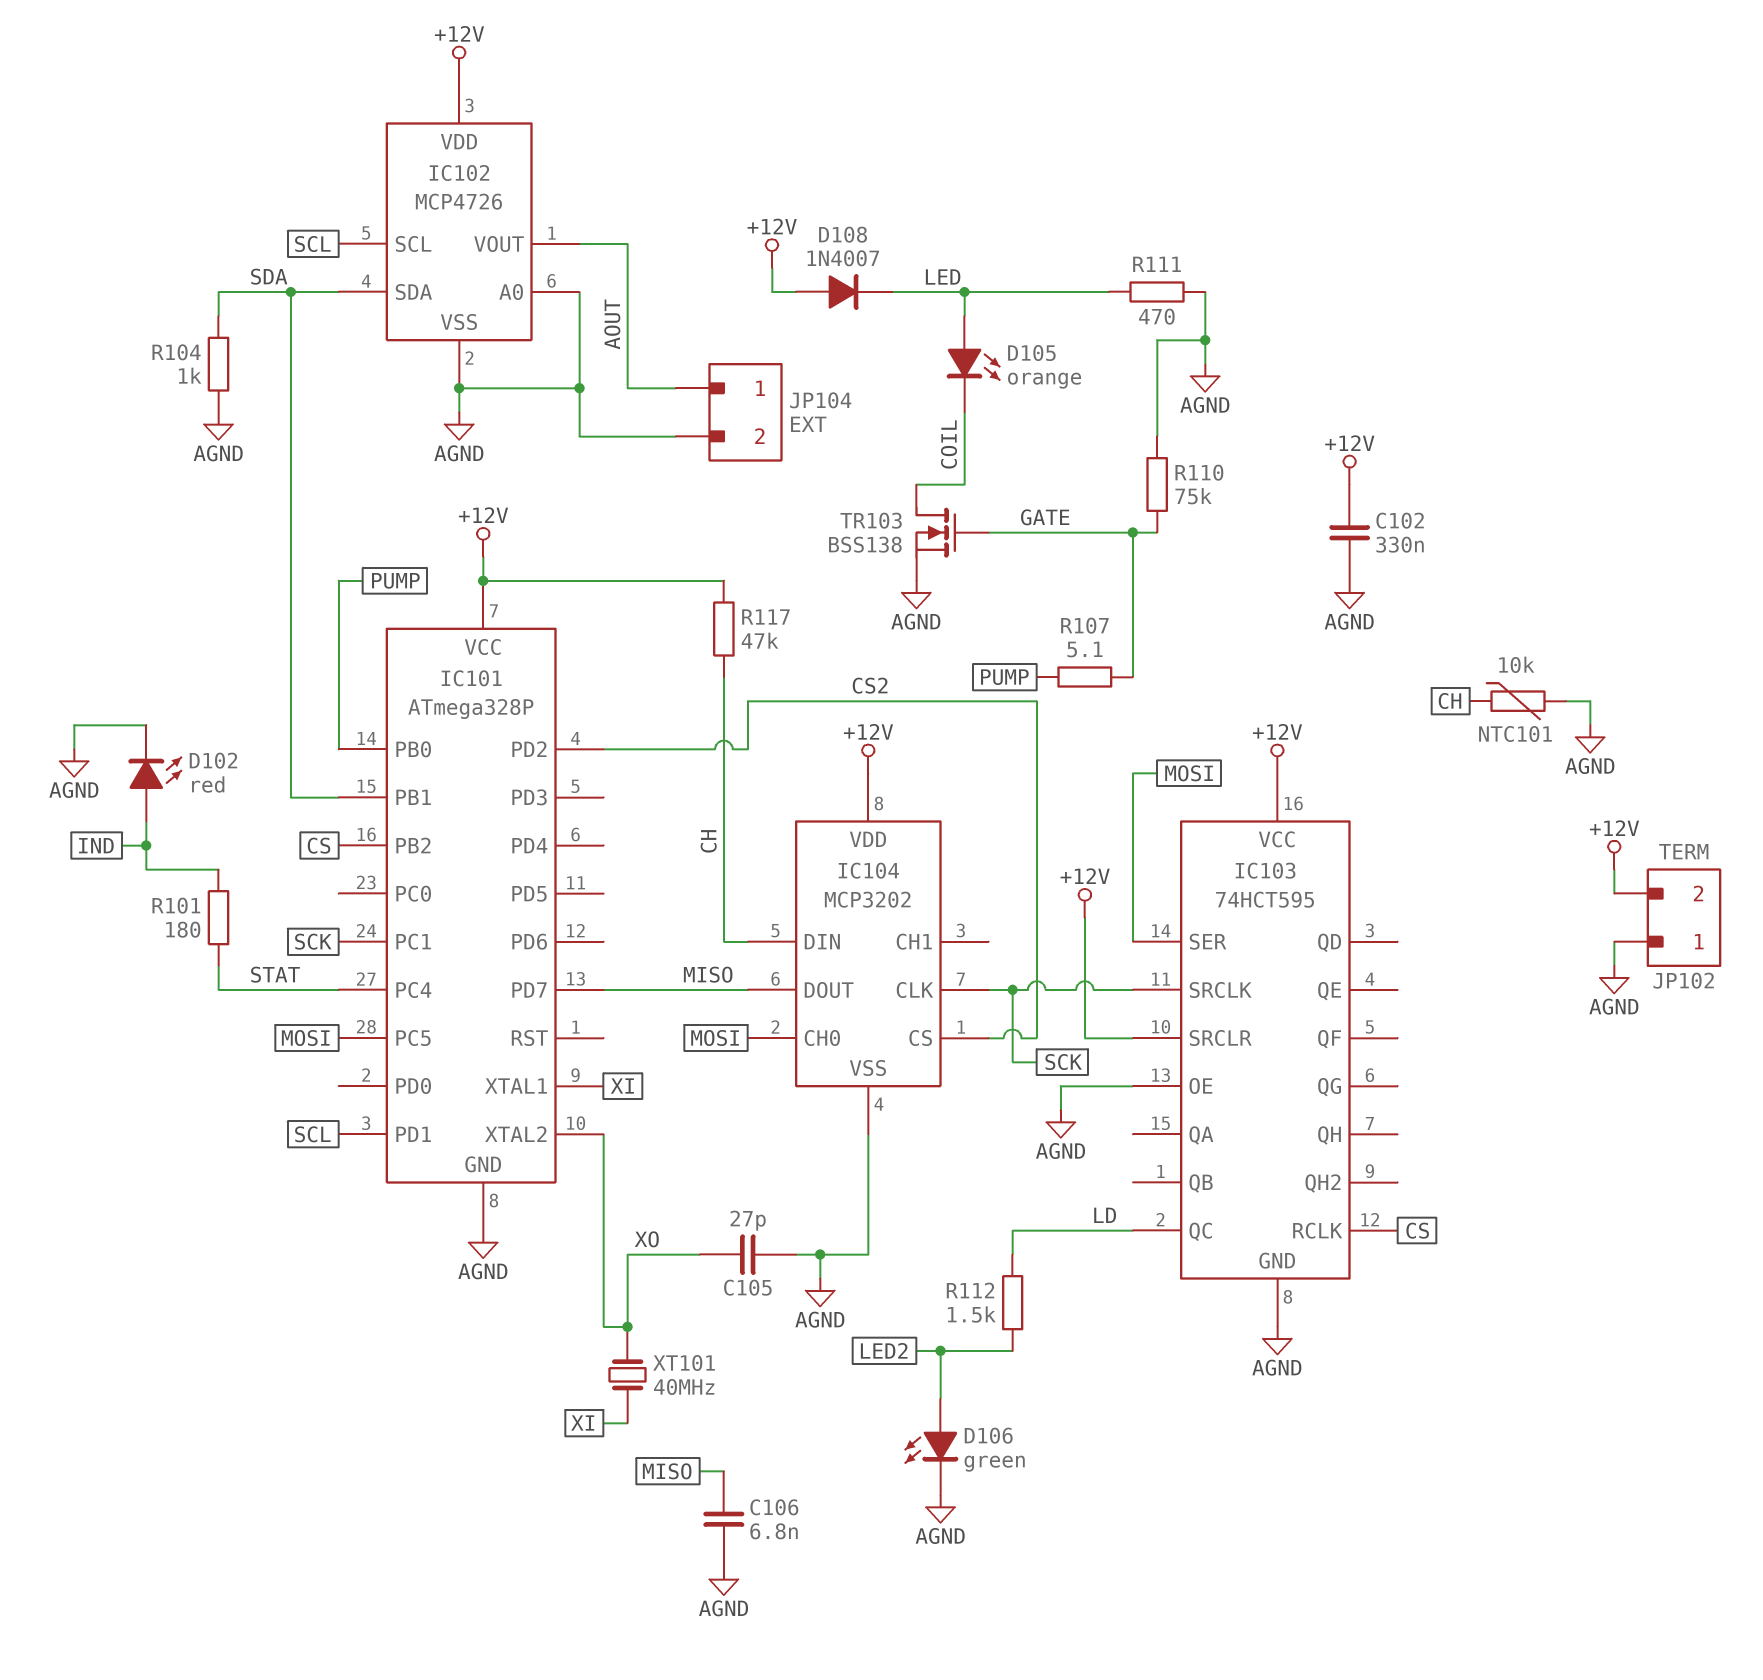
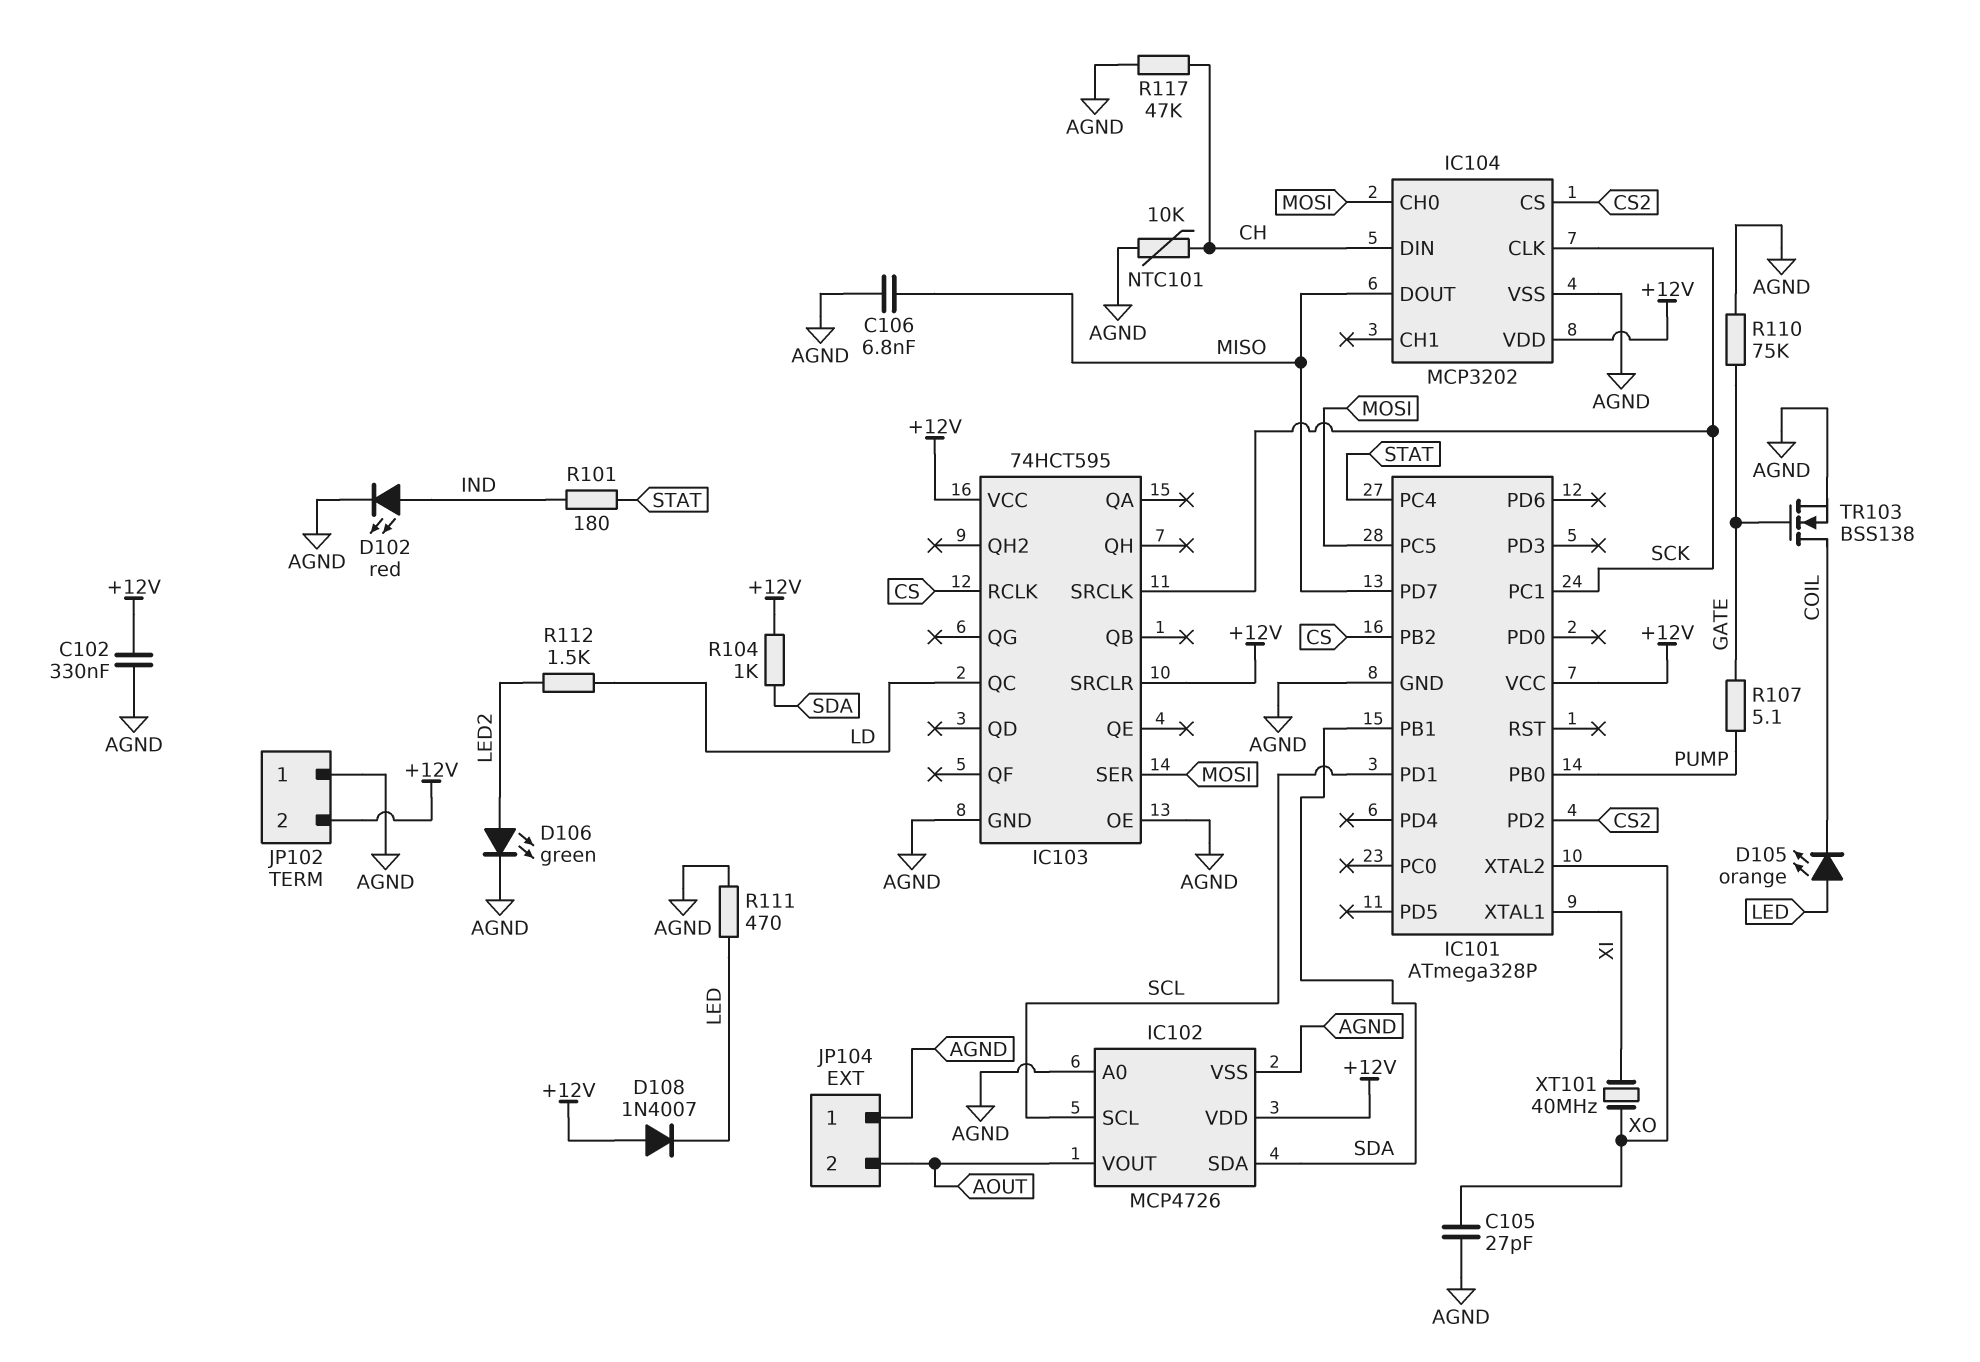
JP104 pin 1: AOUT -> AGND
JP104 pin 2: AGND -> AOUT
R104: 1k (AGND, SDA) -> 1k (+12V, SDA)
R117: 47k (+12V, CH) -> 47k (AGND, CH)

